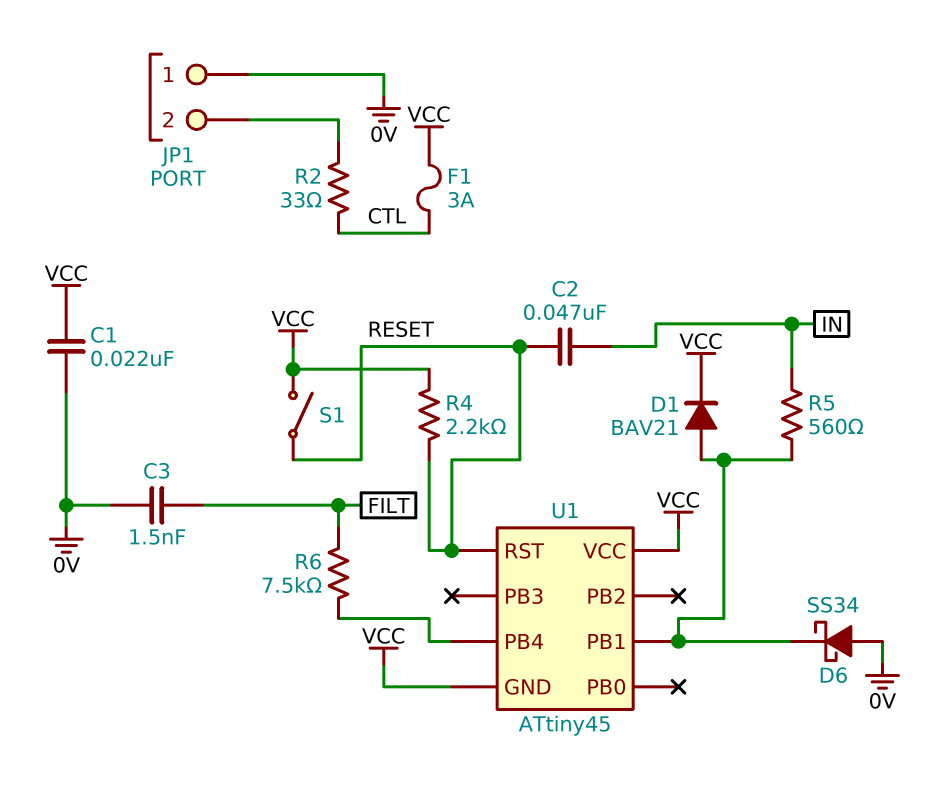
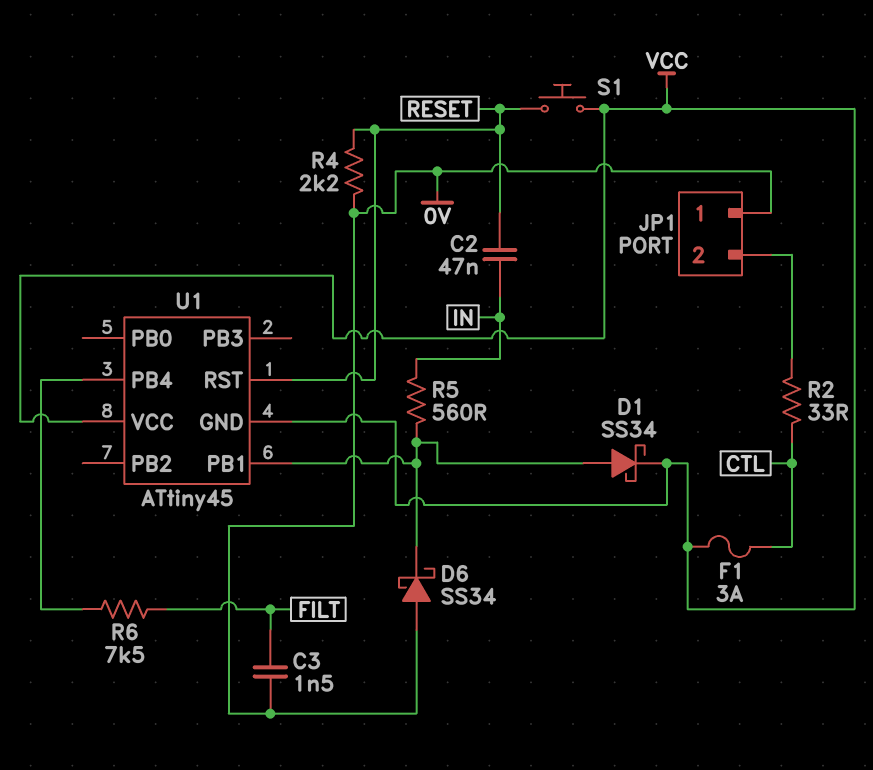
C1: 22nF (0V, VCC) -> none
D1: diode BAV21 (A U1/PB1, K VCC) -> schottky SS34 (A U1/PB1, K VCC)
R4: 2.2k (RESET, VCC) -> 2.2k (0V, RESET)
S1: switch (RESET, VCC) -> button (RESET, VCC)

